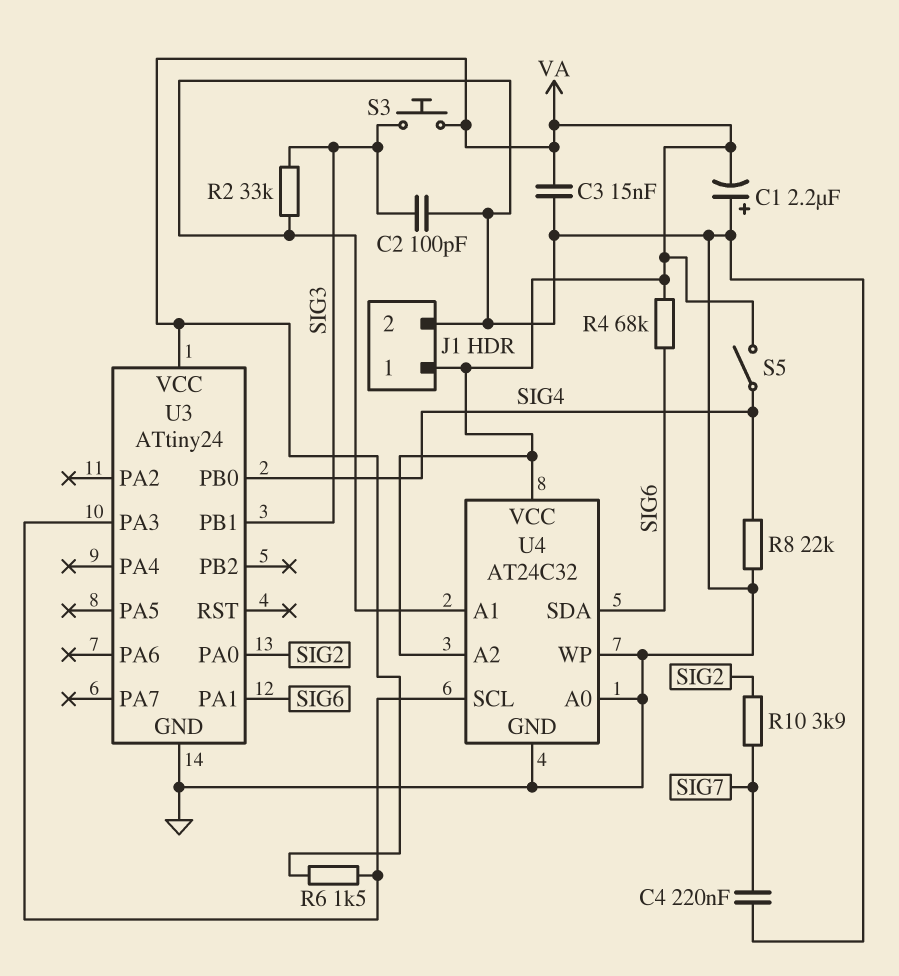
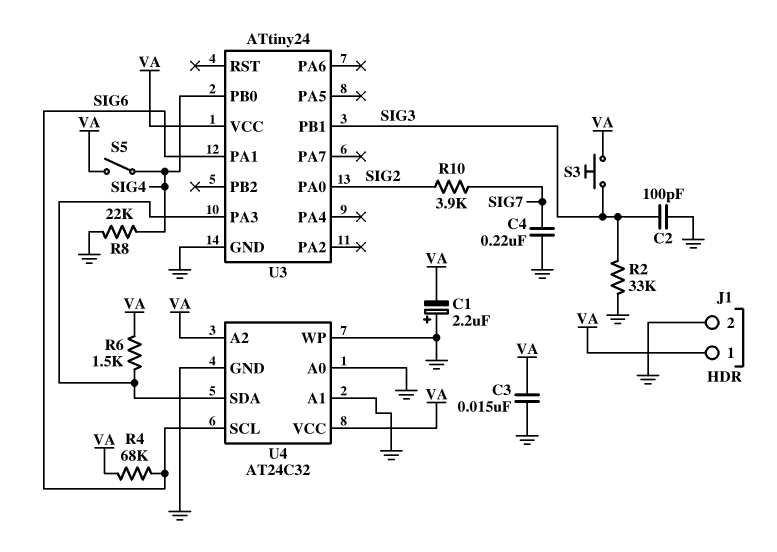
U4 pin SCL: U3/PA3 -> SIG6
U4 pin SDA: SIG6 -> U3/PA3

